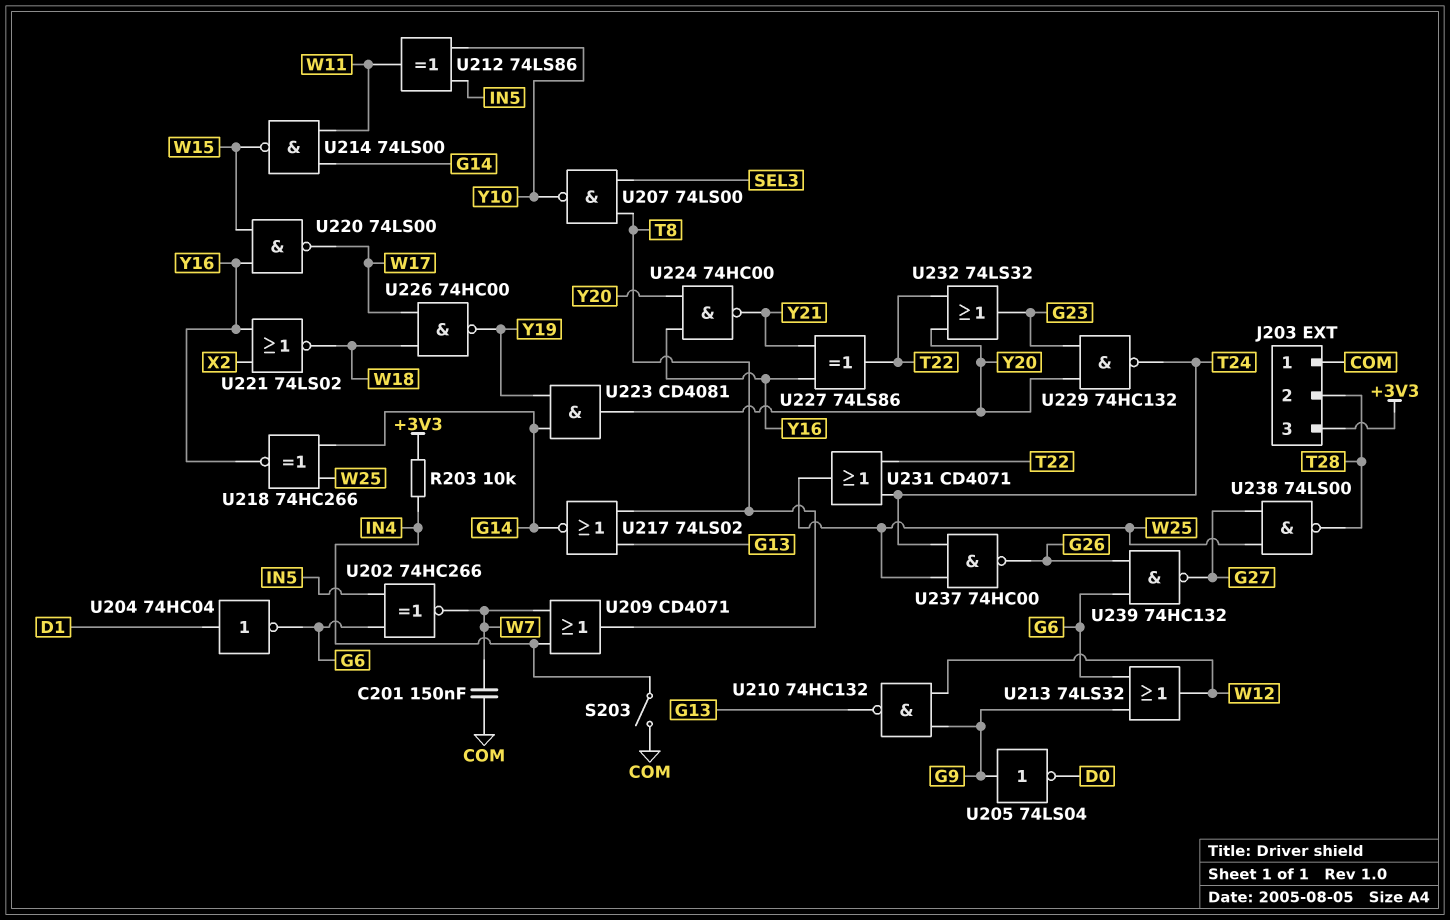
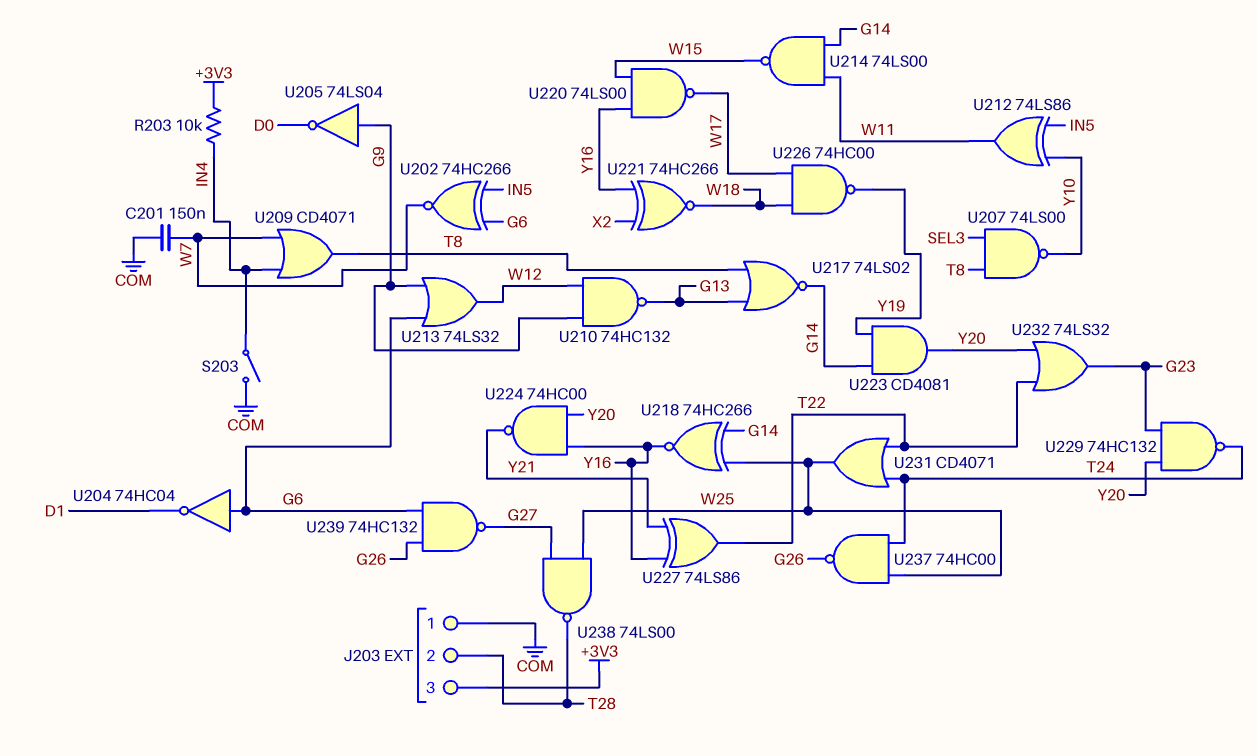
U204: NOT 74HC04 (in D1, out G6) -> NOT 74HC04 (in G6, out D1)
U221: NOR 74LS02 (in X2, in Y16, out W18) -> XNOR 74HC266 (in X2, in Y16, out W18)

